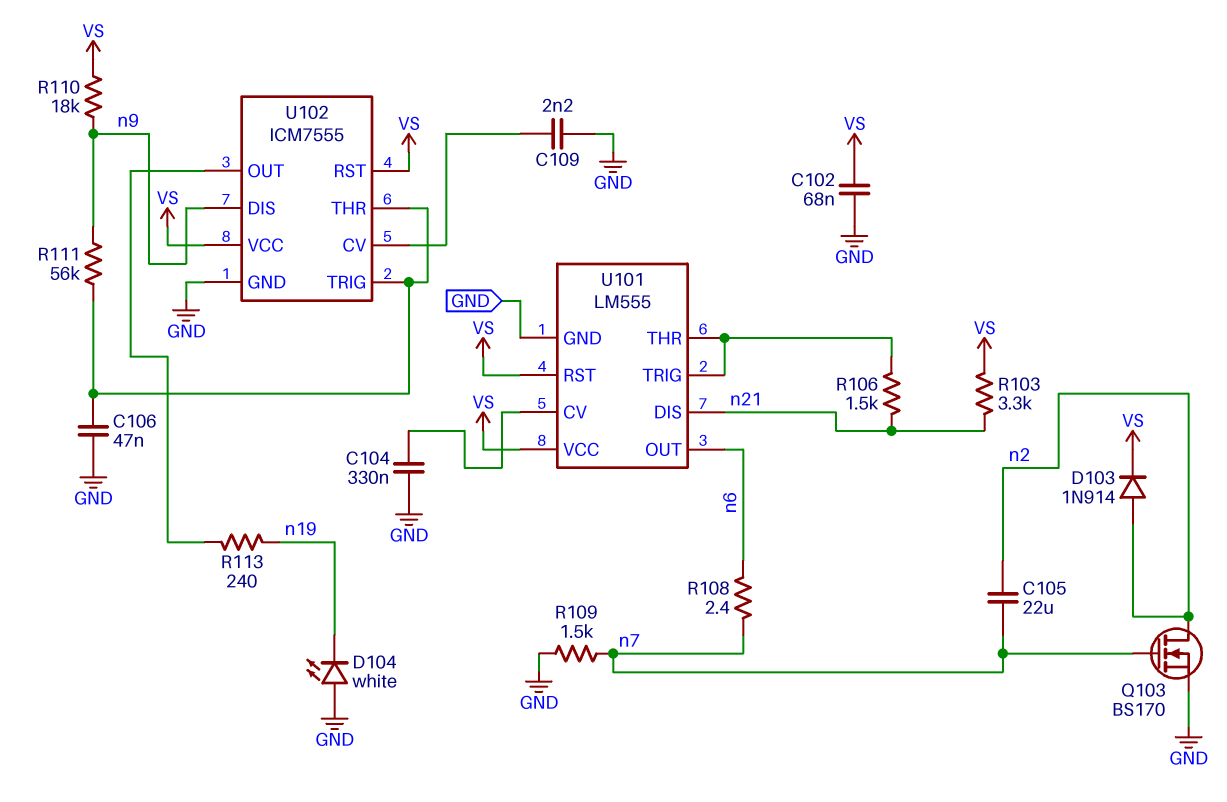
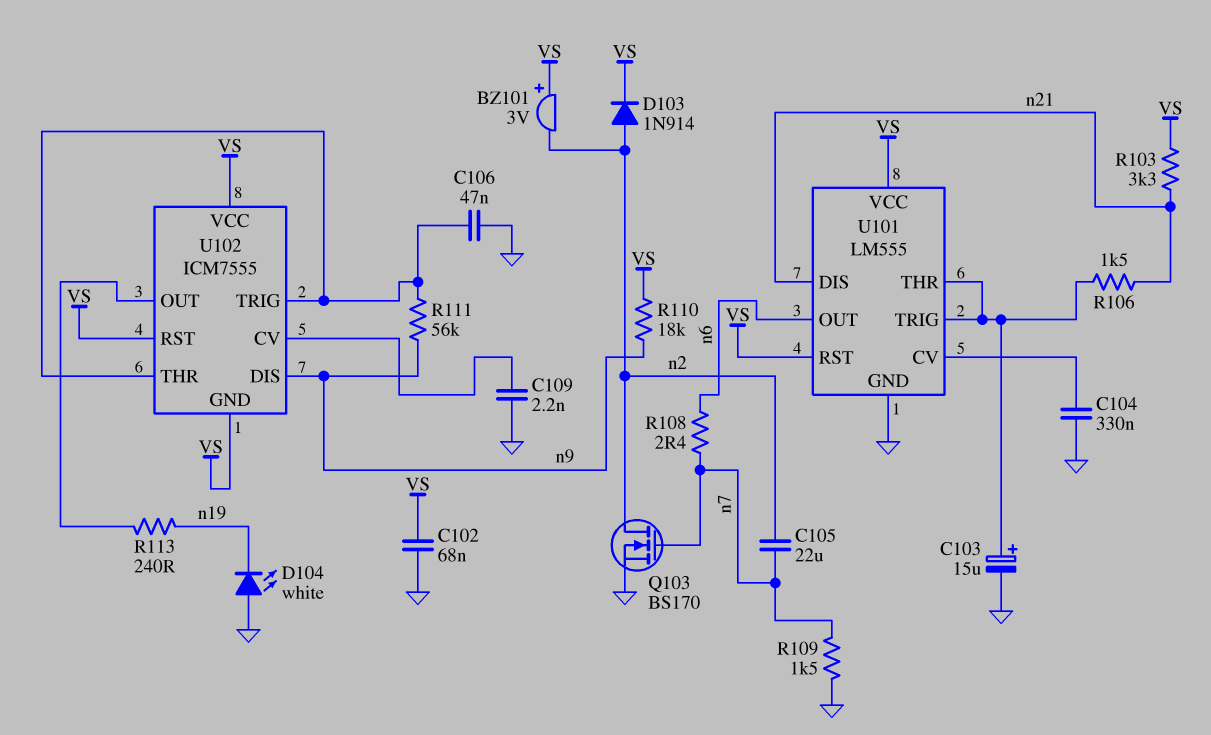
BZ101: none -> buzzer 3V (plus VS, minus n2)
C103: none -> 15uF (plus U101/THR, minus GND)
U102 pin GND: GND -> VS

